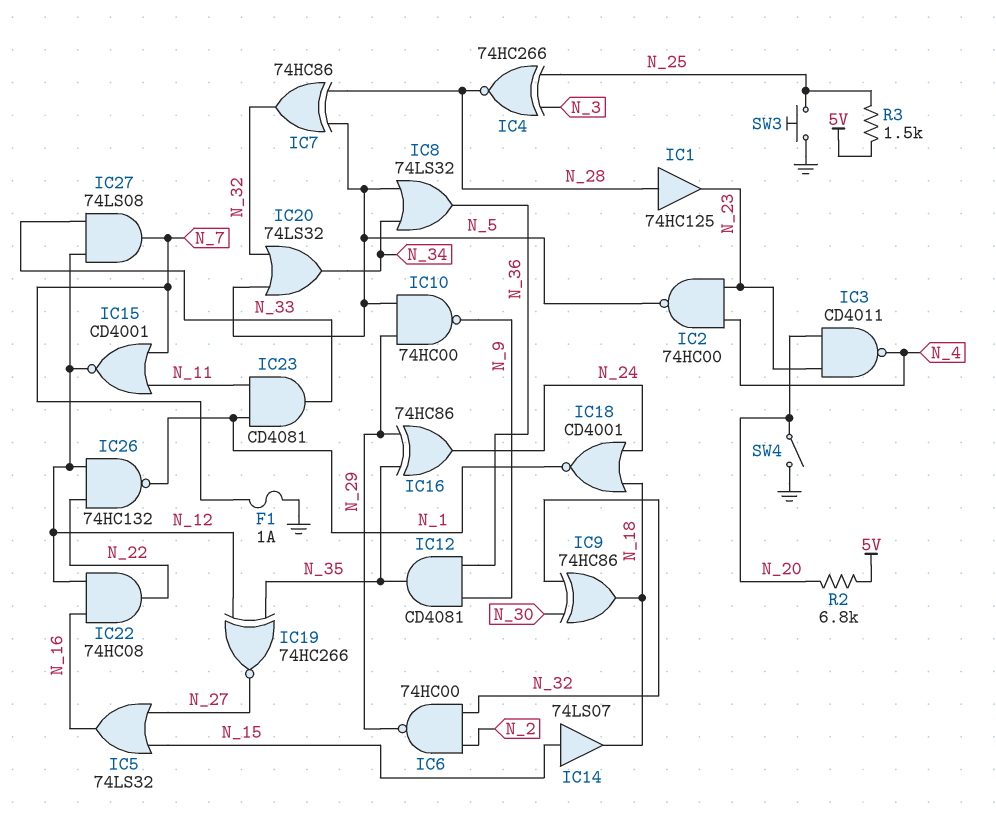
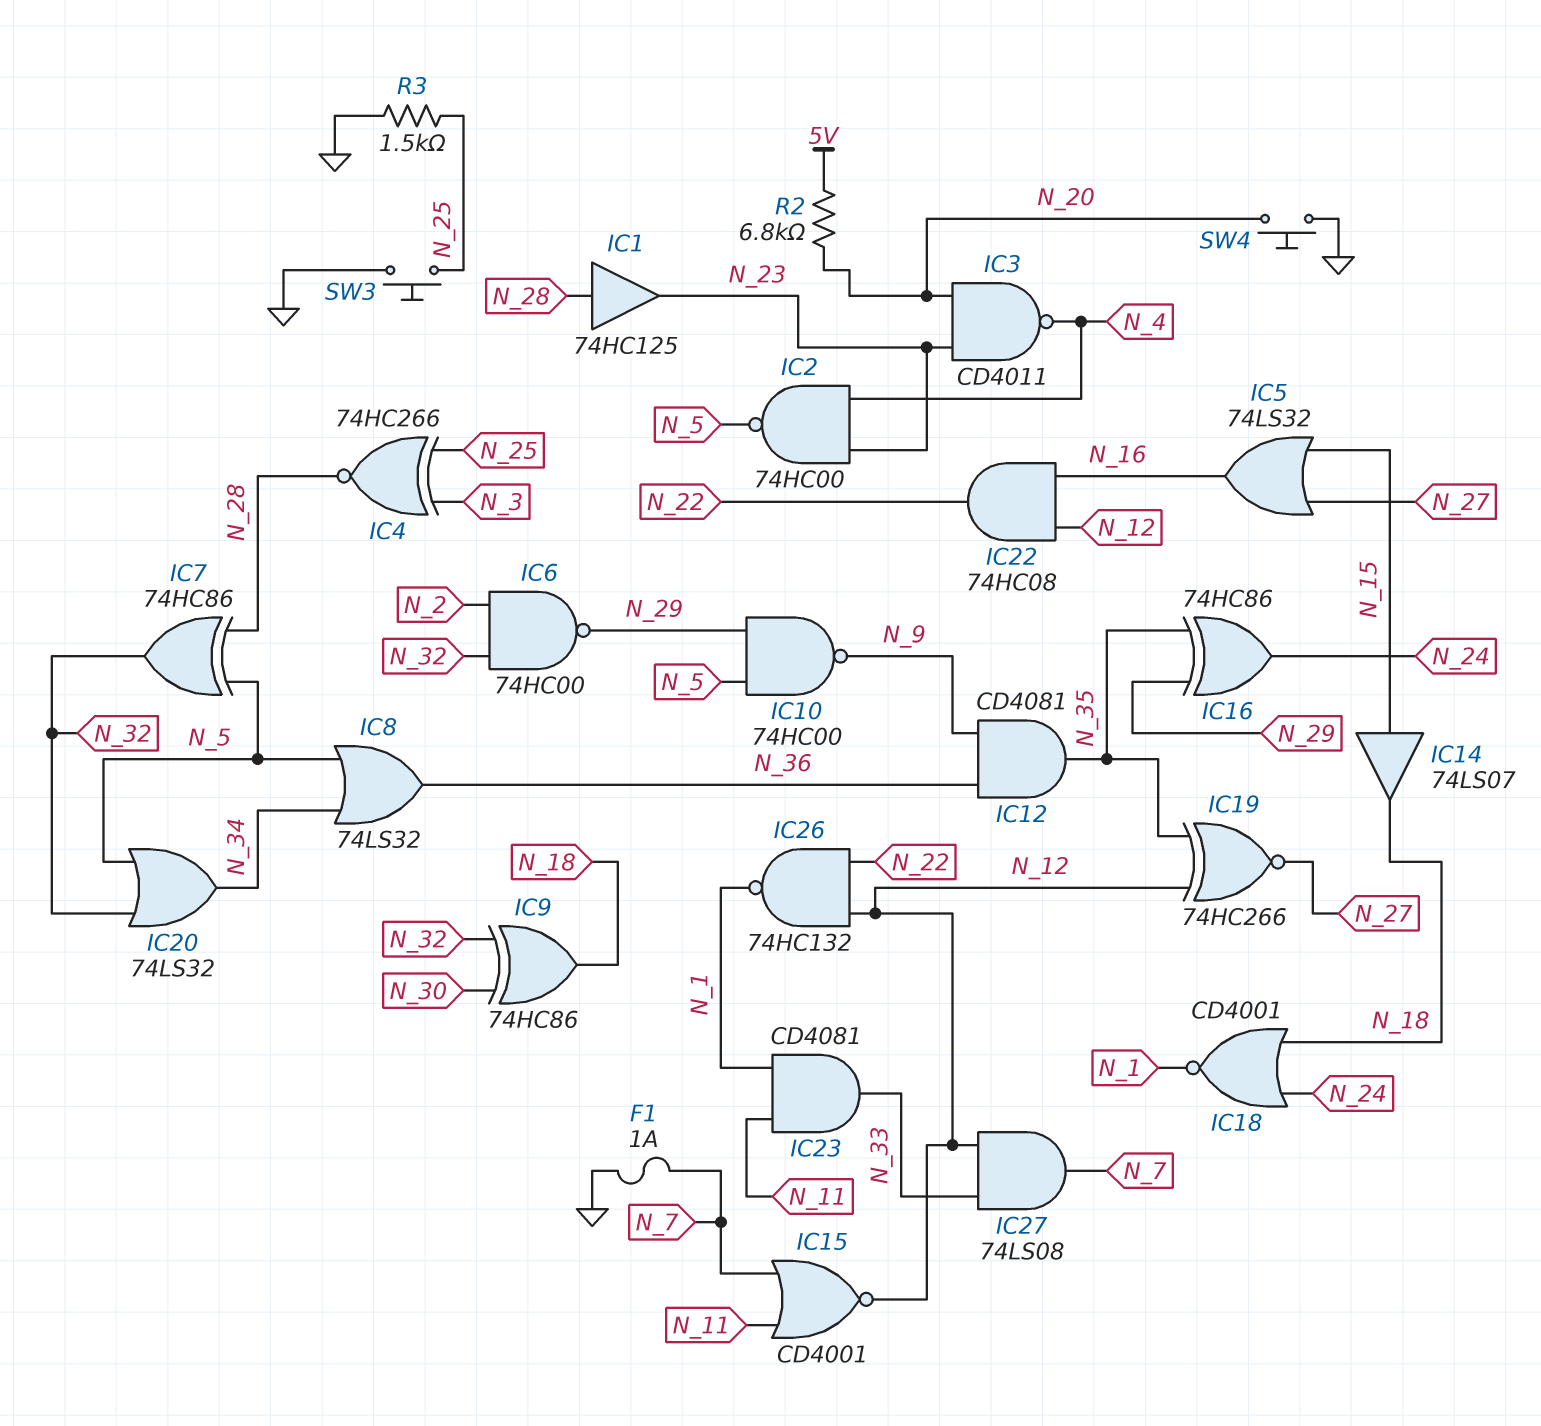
R3: 1.5k (5V, N_25) -> 1.5k (GND, N_25)
SW4: switch (GND, N_20) -> button (GND, N_20)

